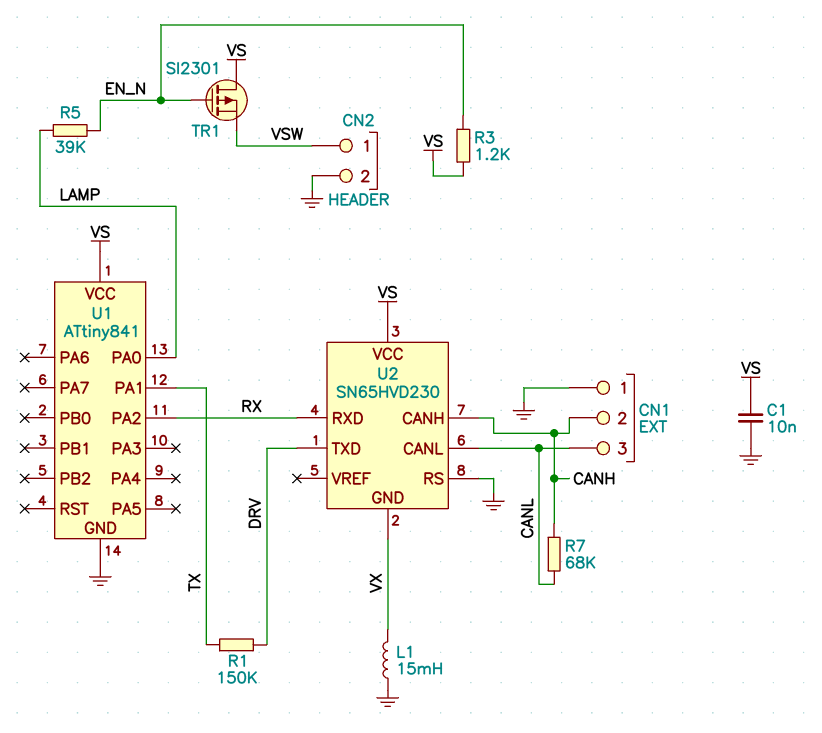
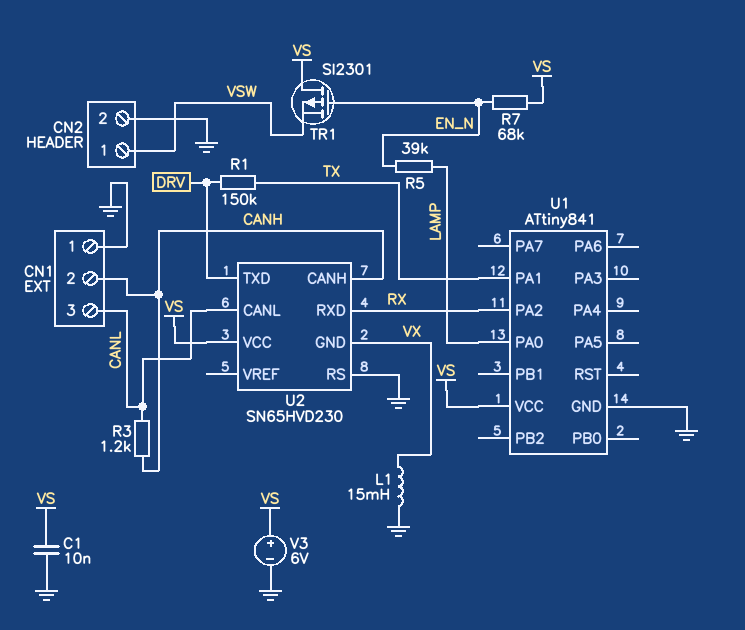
R3: 1.2k (EN_N, VS) -> 1.2k (CANH, CANL)
R7: 68k (CANH, CANL) -> 68k (EN_N, VS)
V3: none -> 6V (plus VS, minus GND)

